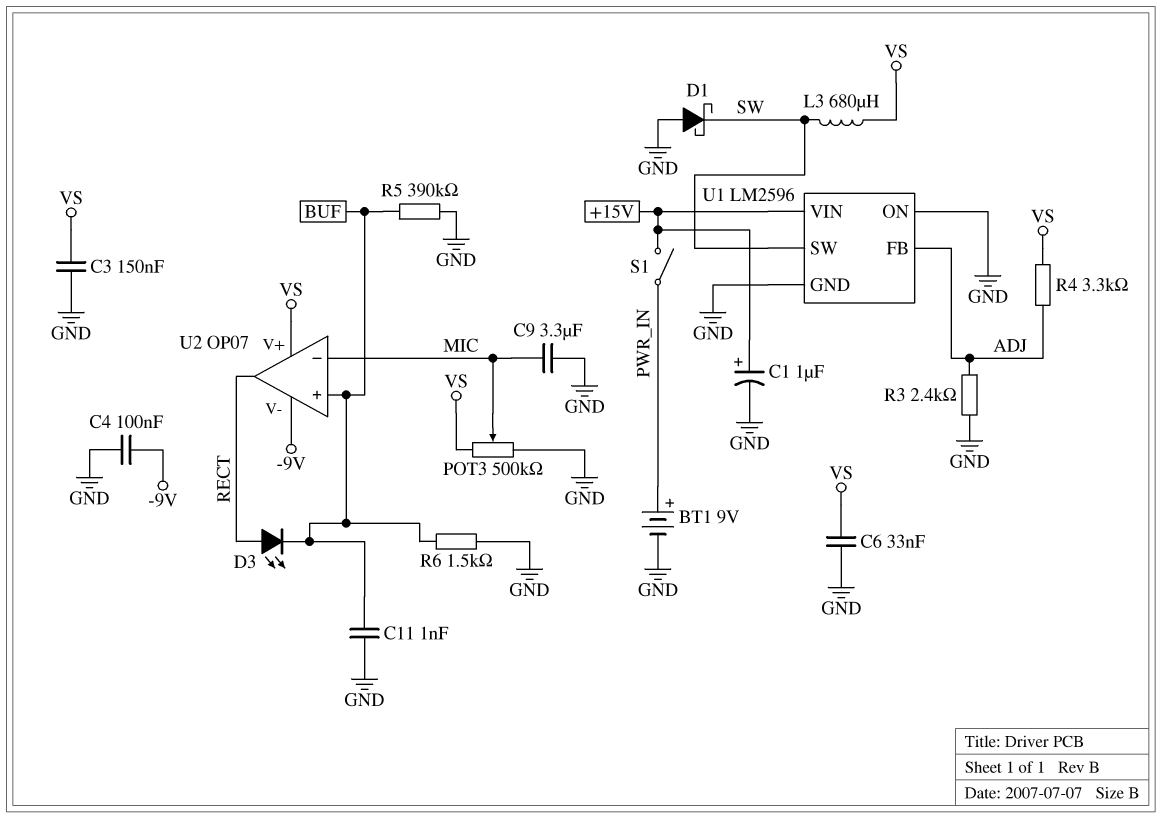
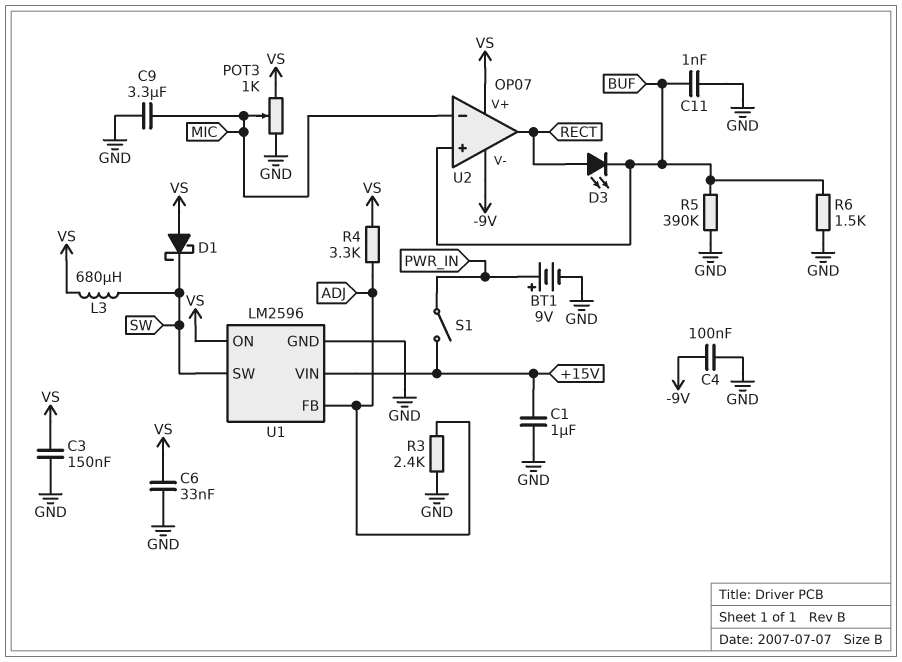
C1: 1uF (plus +15V, minus GND) -> 1uF (+15V, GND)
D1: schottky (A GND, K SW) -> schottky (A VS, K SW)
POT3: 500k (GND, VS, wiper MIC) -> 1k (GND, VS, wiper MIC)
U1 pin ON: GND -> VS

